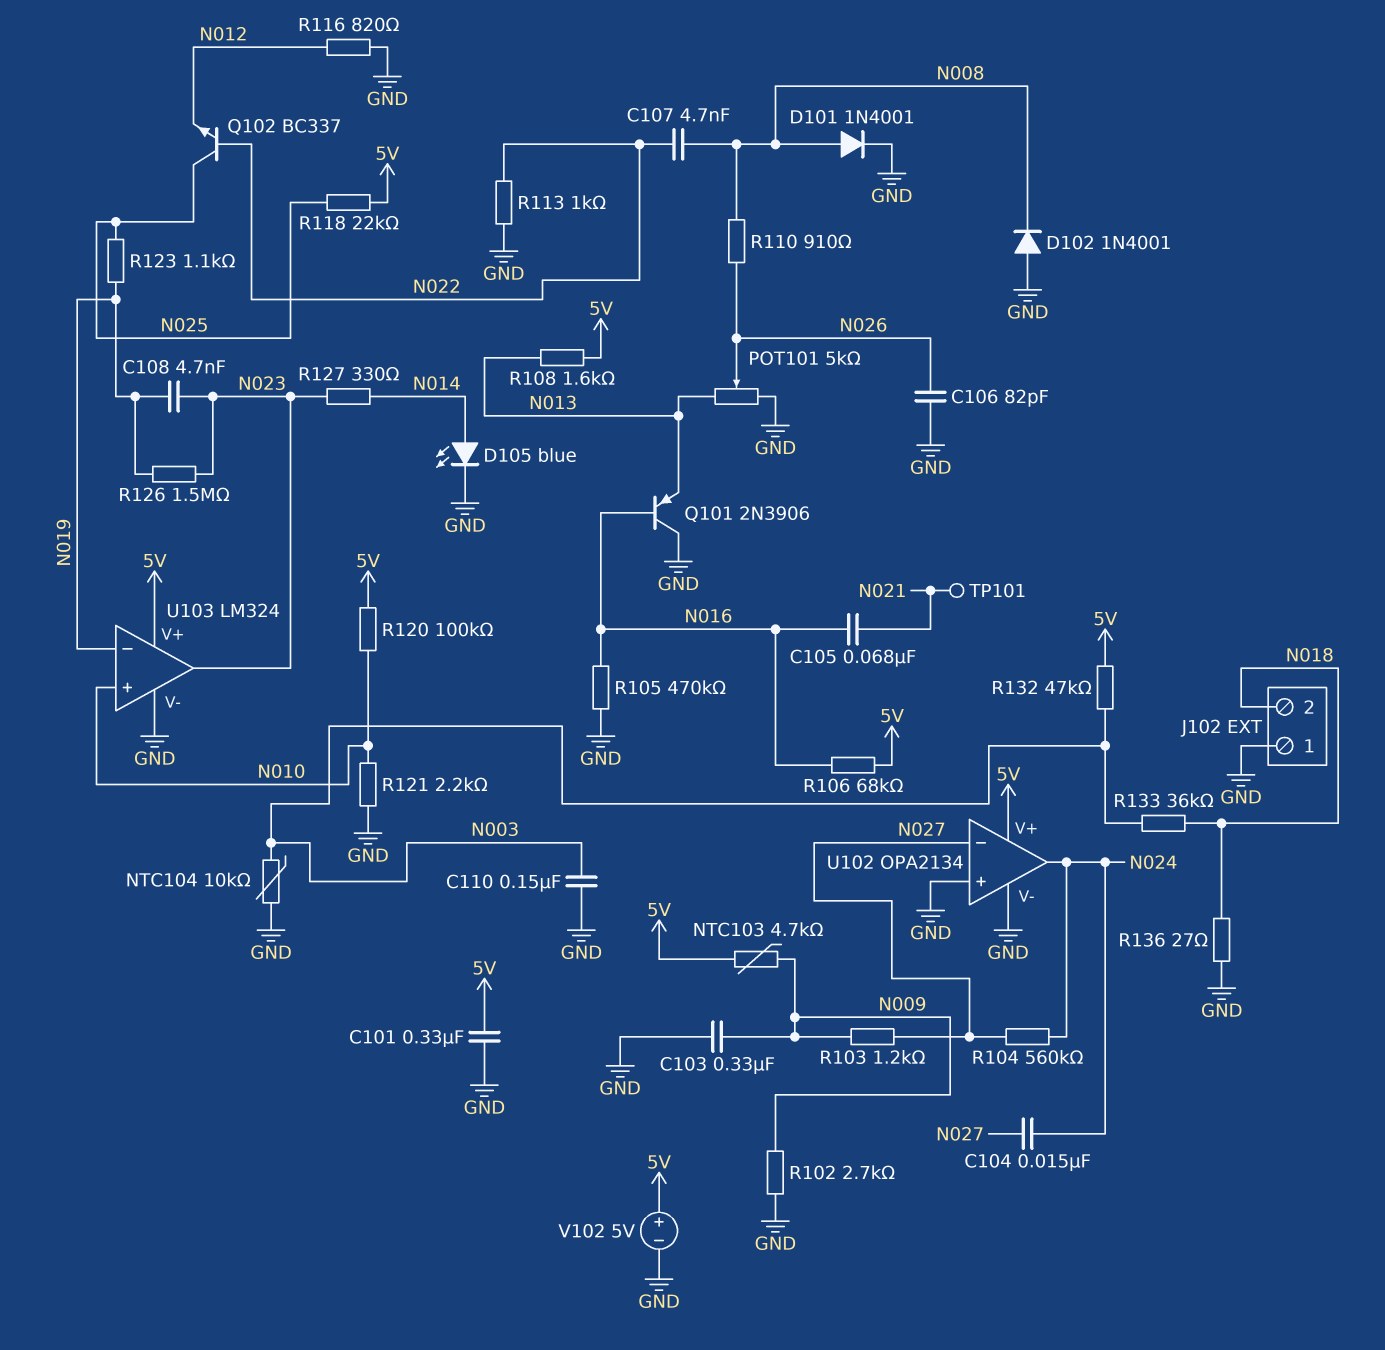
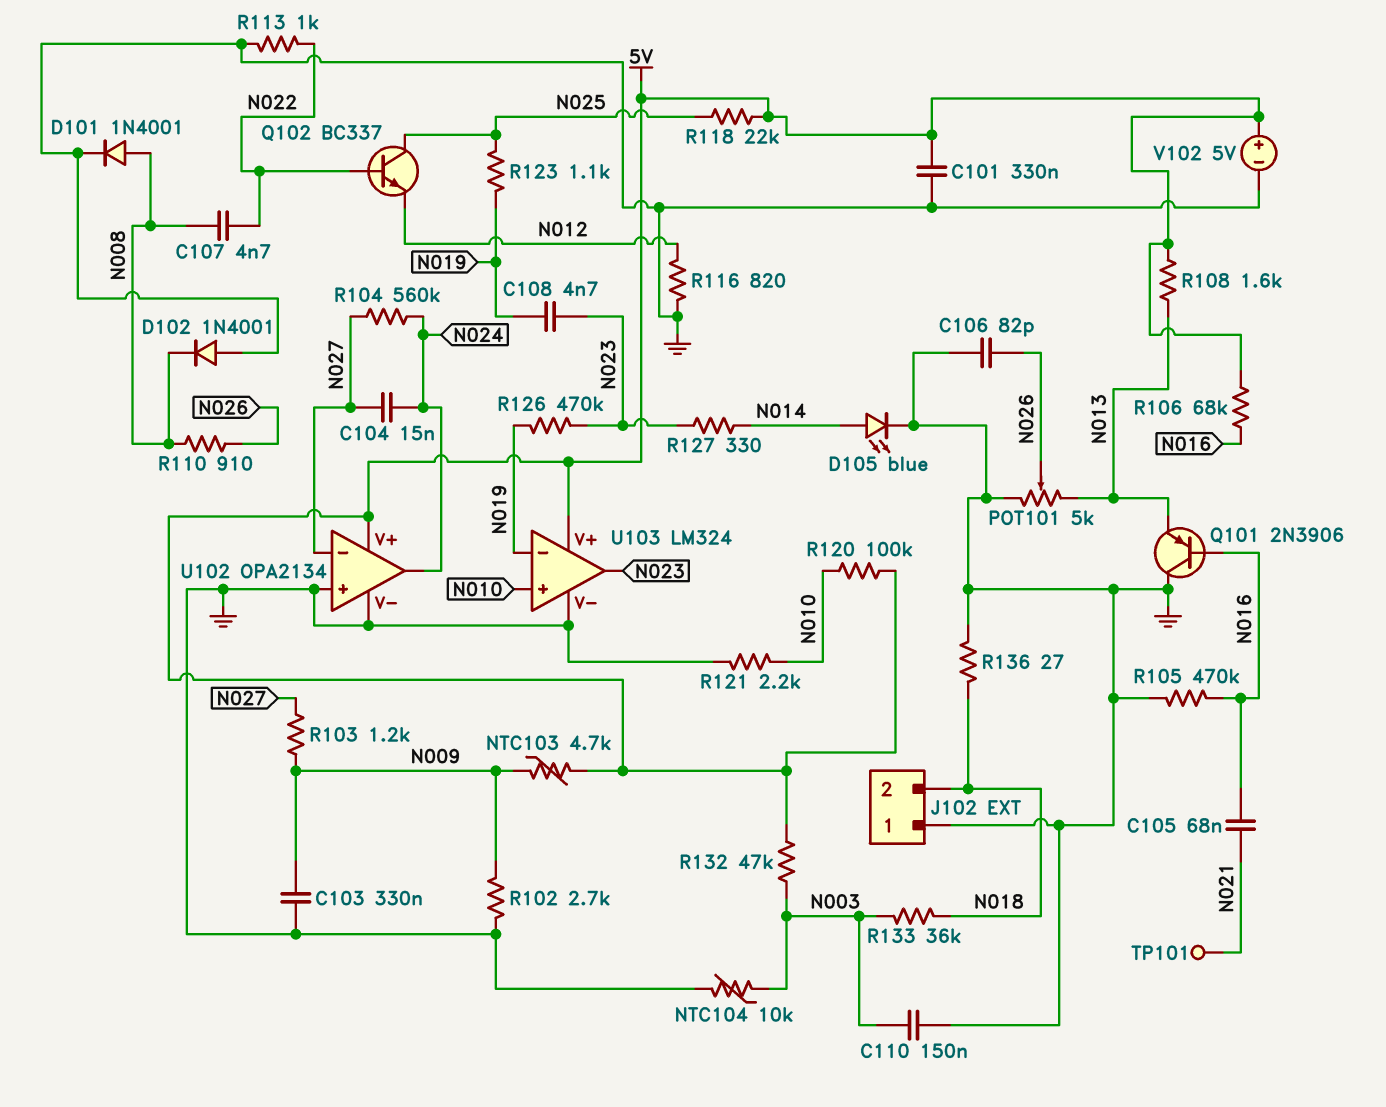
R126: 1.5M (N019, N023) -> 470k (N019, N023)

